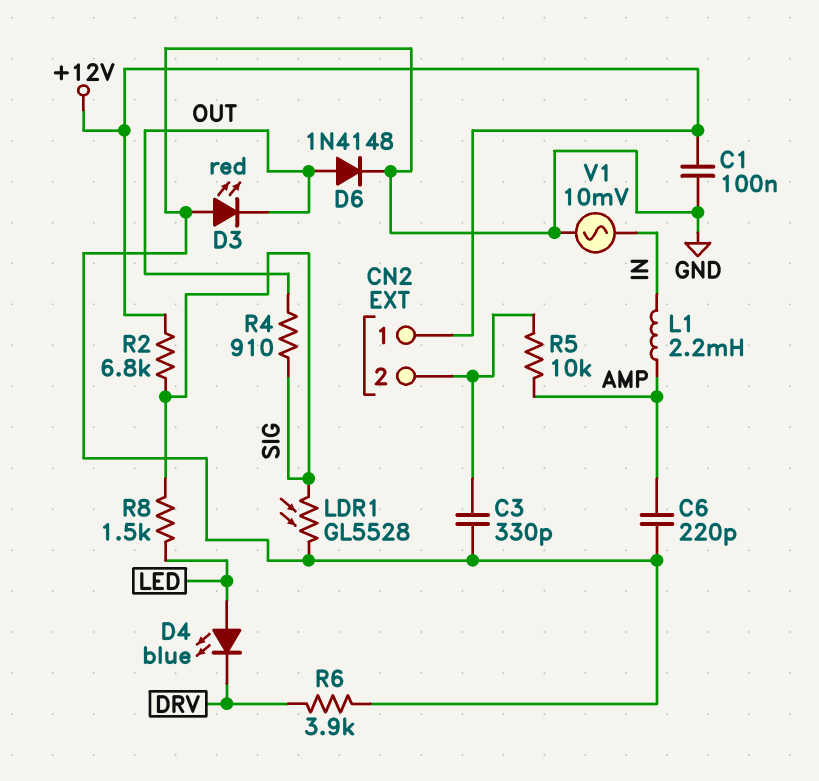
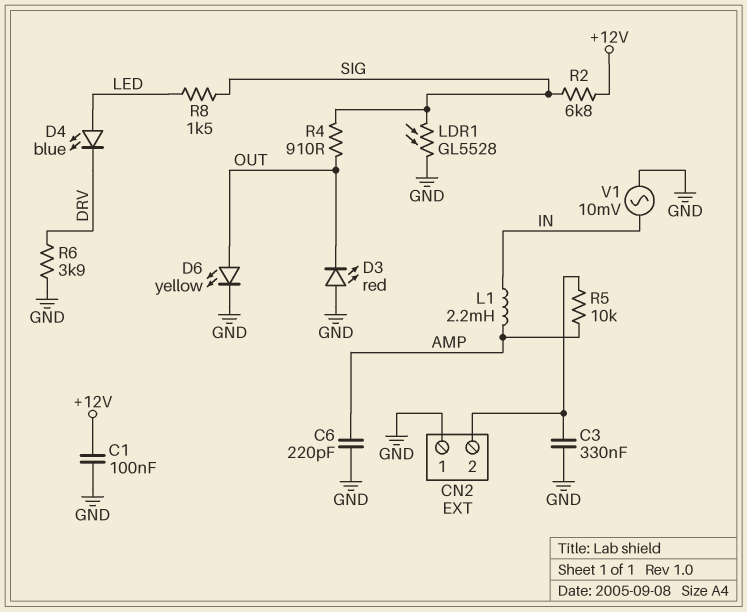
C3: 330pF (CN2/2, GND) -> 330nF (CN2/2, GND)
CN2 pin 1: +12V -> GND
D6: diode 1N4148 (A OUT, K GND) -> LED yellow (A OUT, K GND)

